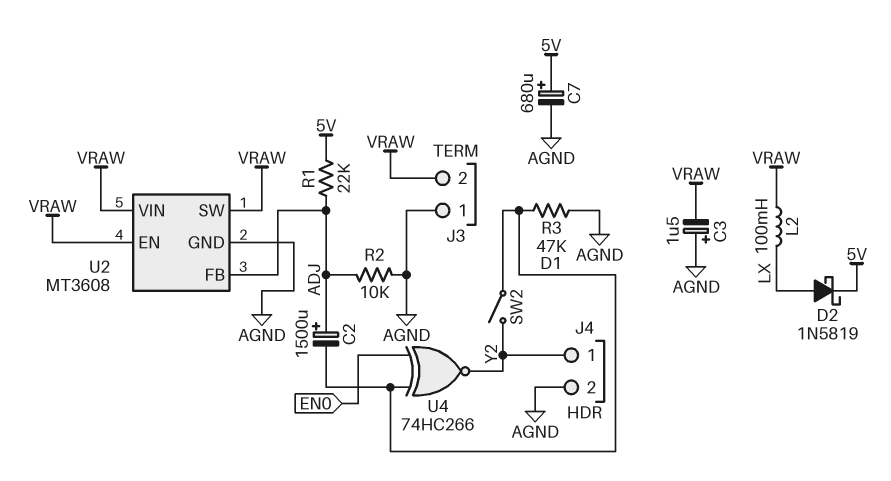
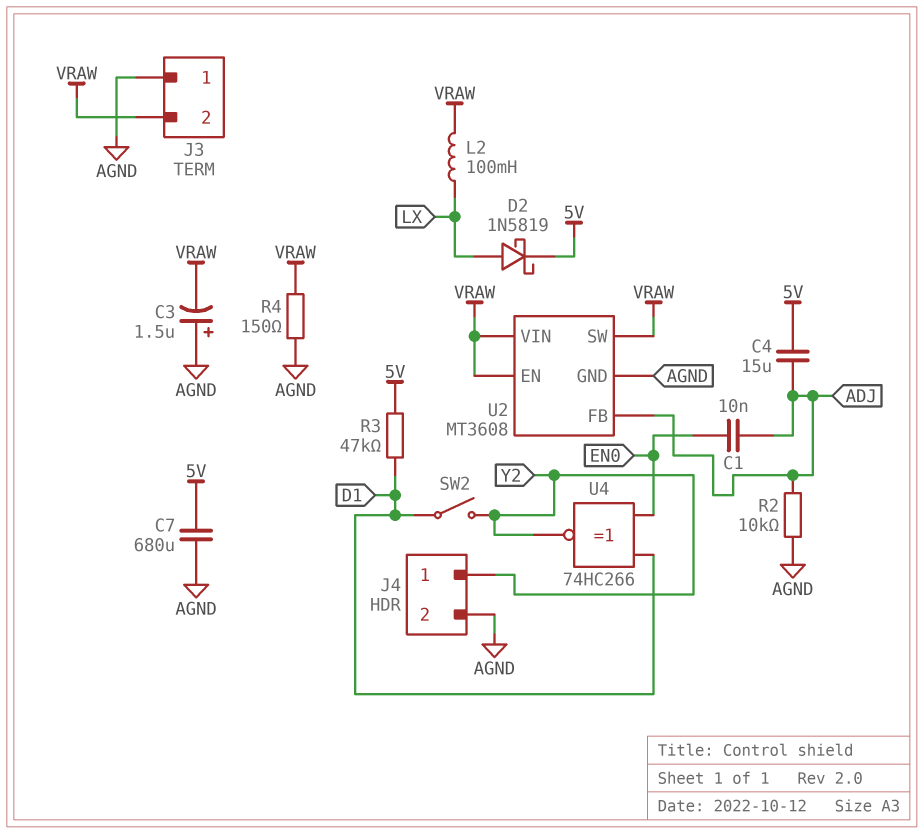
C1: none -> 10nF (ADJ, EN0)
C2: 1500uF (plus ADJ, minus D1) -> none
C4: none -> 15uF (5V, ADJ)
C7: 680uF (plus 5V, minus AGND) -> 680uF (5V, AGND)
R1: 22k (5V, ADJ) -> none
R3: 47k (AGND, D1) -> 47k (5V, D1)
R4: none -> 150 (AGND, VRAW)

